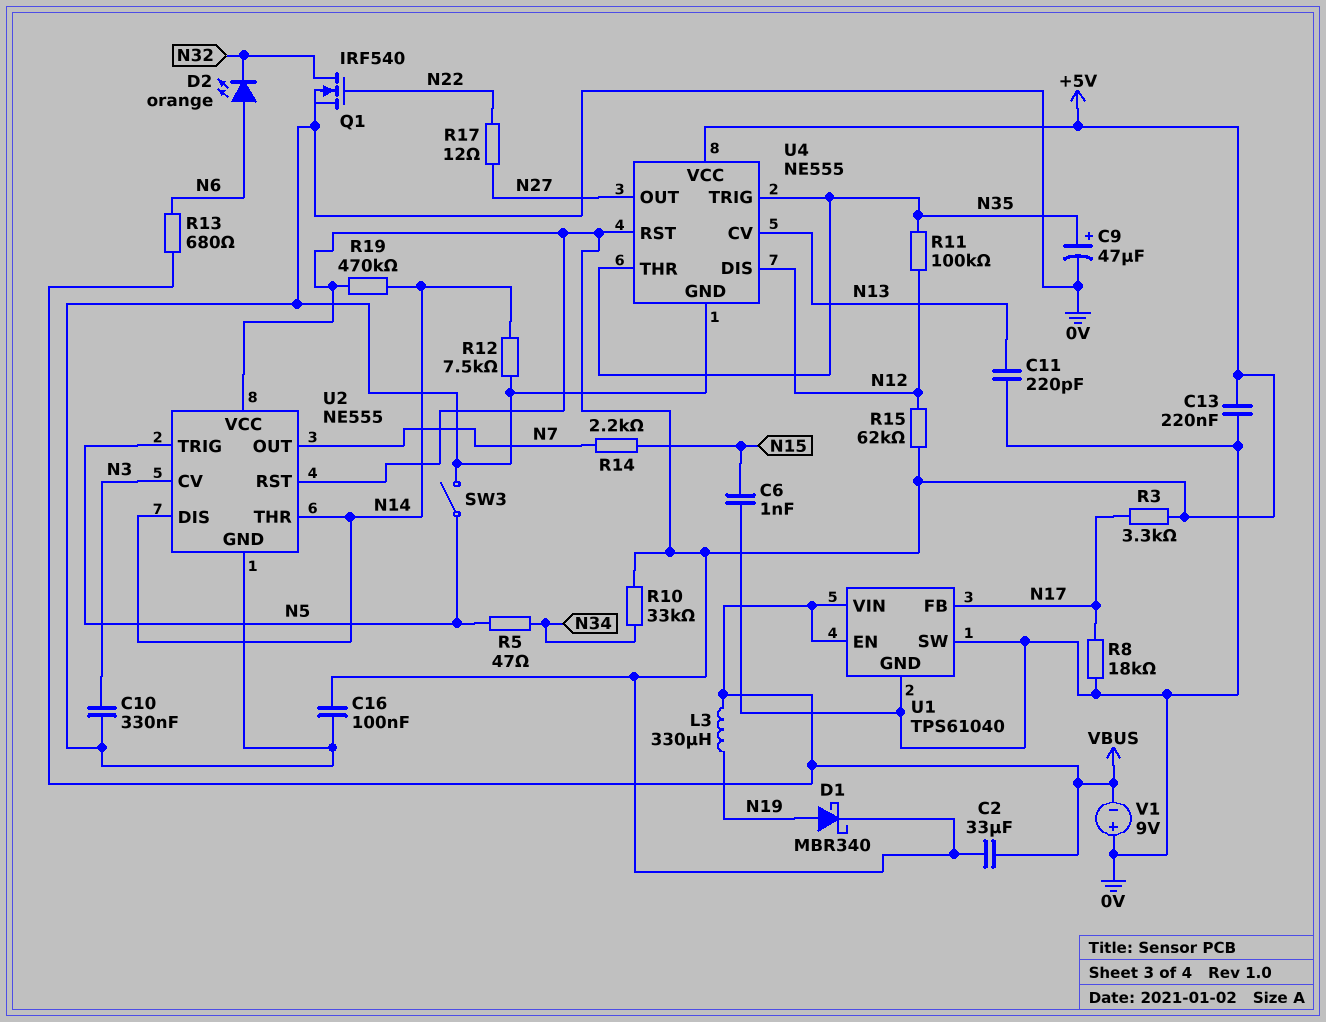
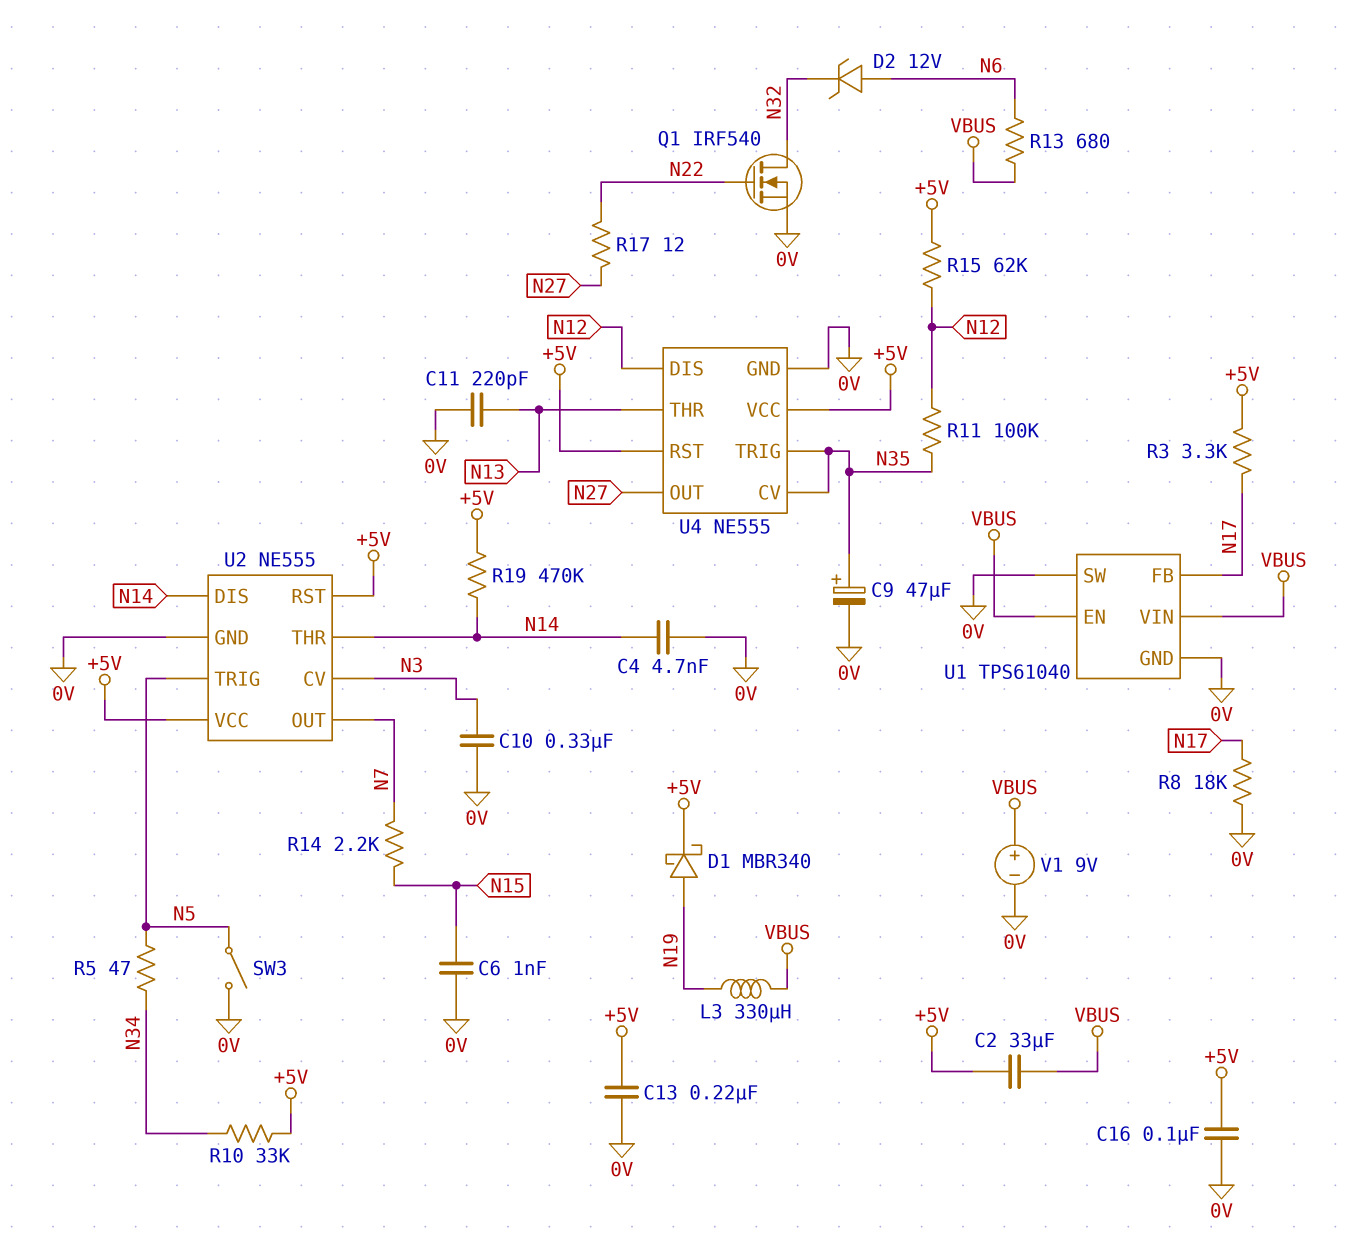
C4: none -> 4.7nF (0V, N14)
D2: LED orange (A N6, K N32) -> zener 12V (A N6, K N32)
R12: 7.5k (0V, N14) -> none
U4 pin CV: N13 -> N35
U4 pin THR: N35 -> N13
V1: 9V (plus 0V, minus VBUS) -> 9V (plus VBUS, minus 0V)

